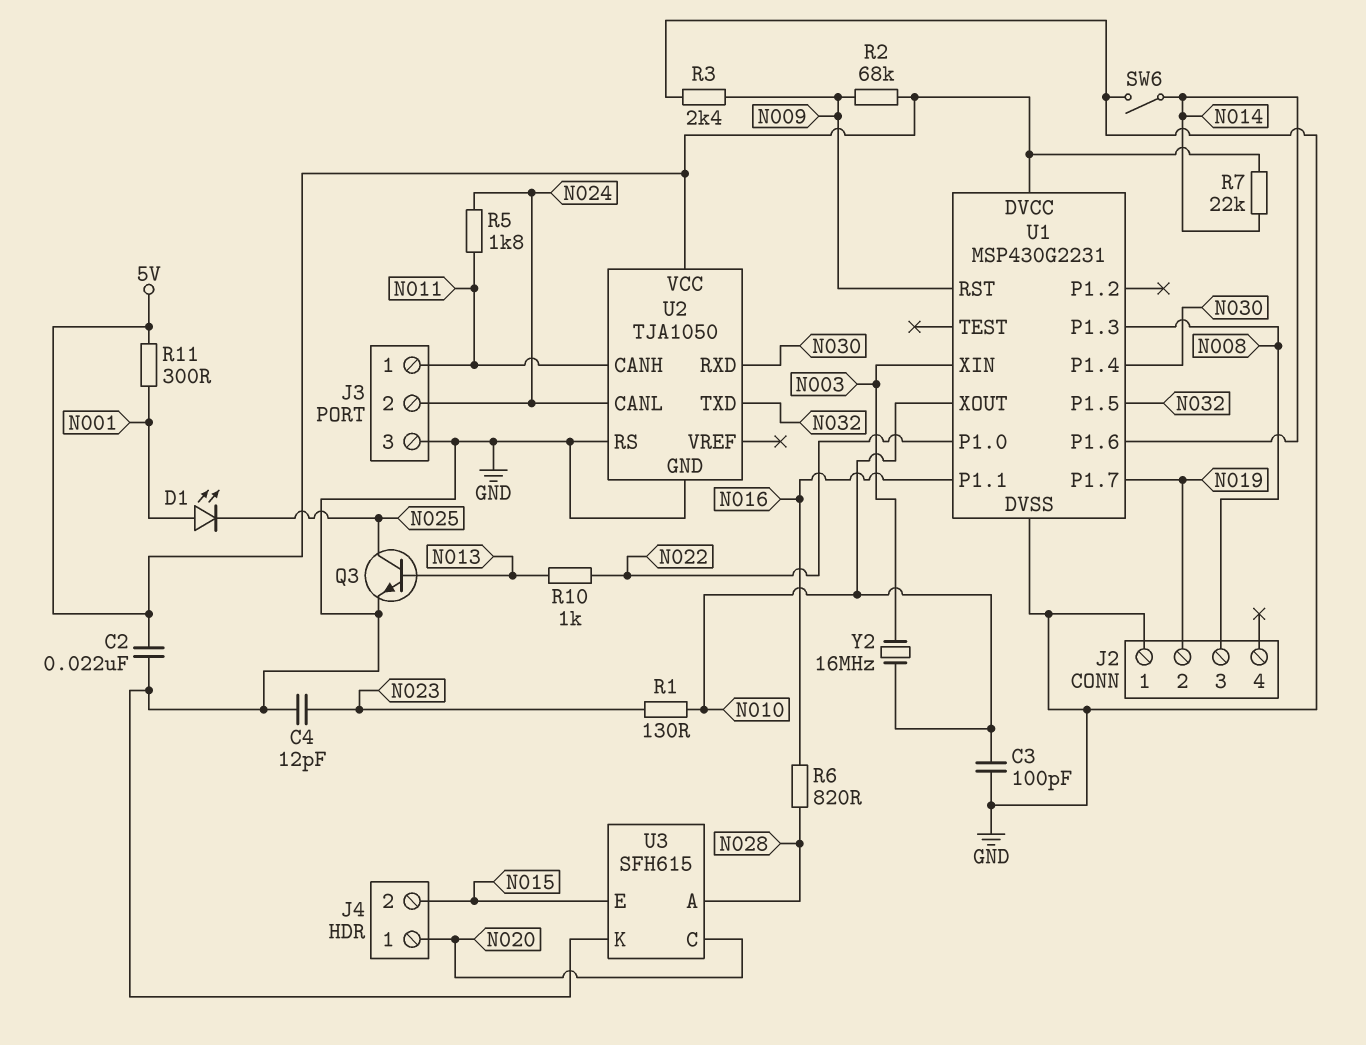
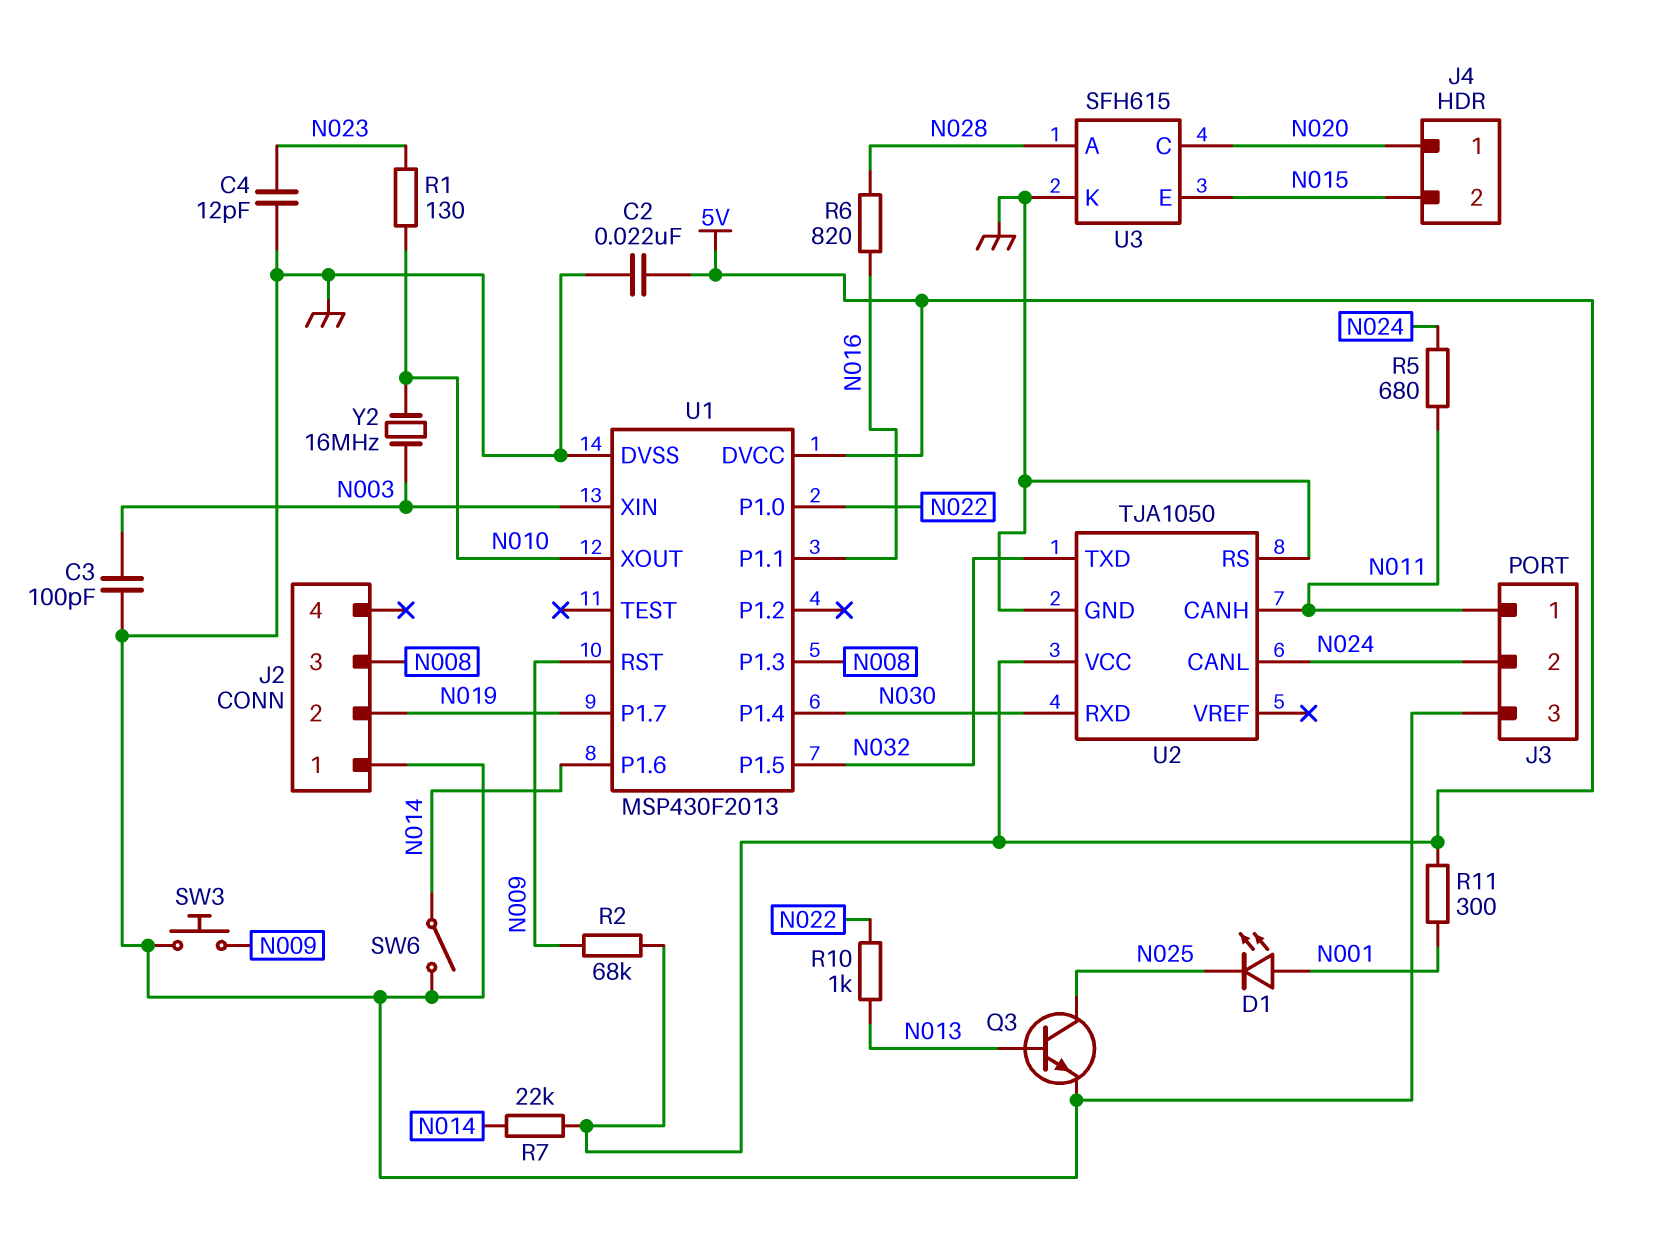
C3: 100pF (GND, N010) -> 100pF (GND, N003)
R3: 2.4k (GND, N009) -> none
R5: 1.8k (N011, N024) -> 680 (N011, N024)
SW3: none -> button (GND, N009)
U1: MSP430G2231 -> MSP430F2013

